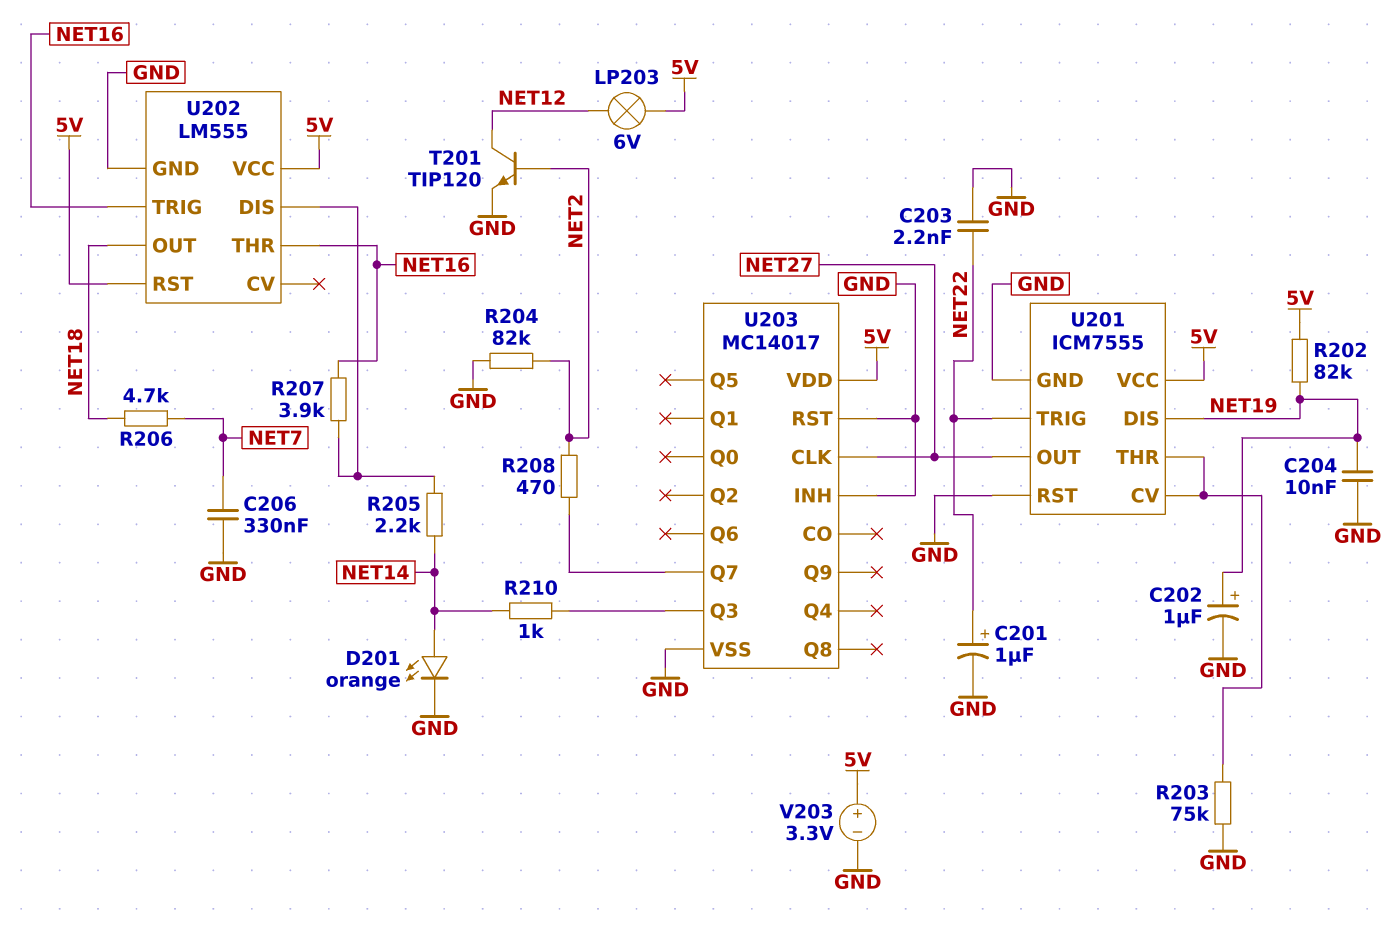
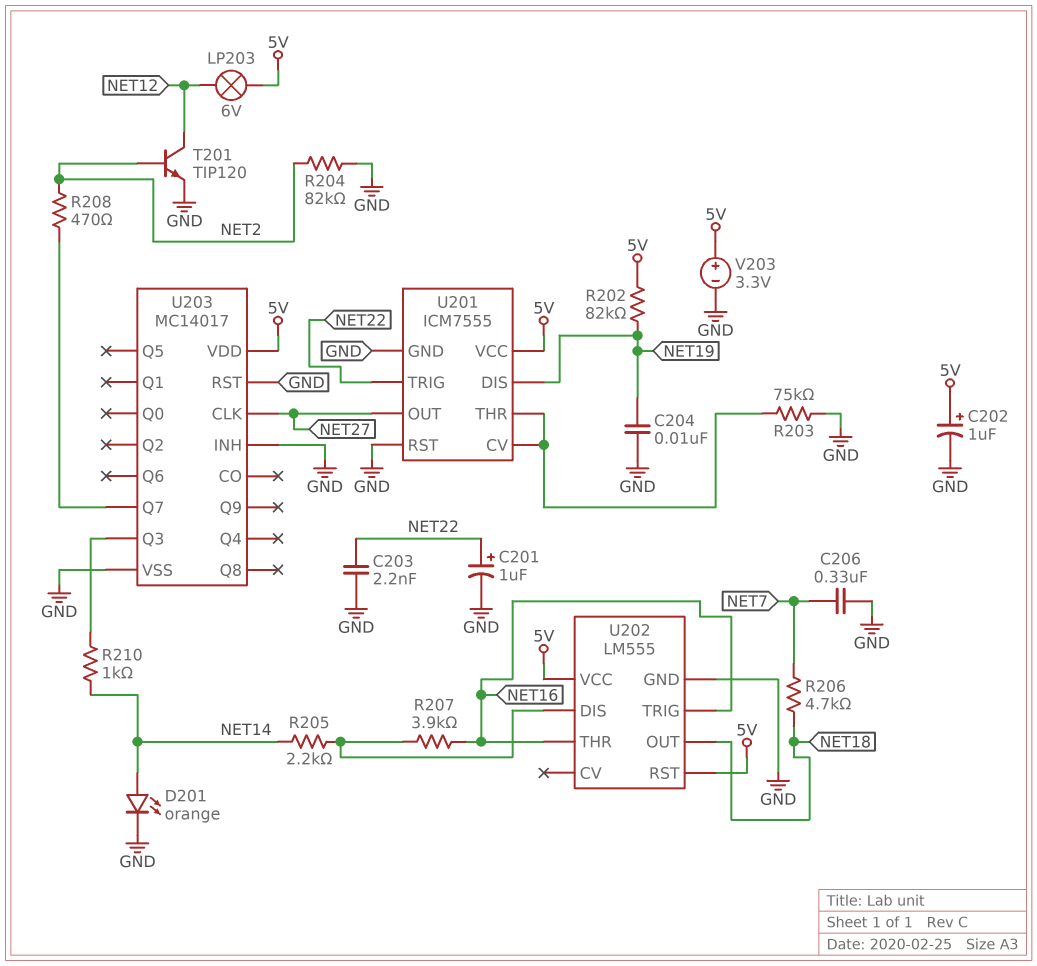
C202: 1uF (plus NET19, minus GND) -> 1uF (plus 5V, minus GND)

